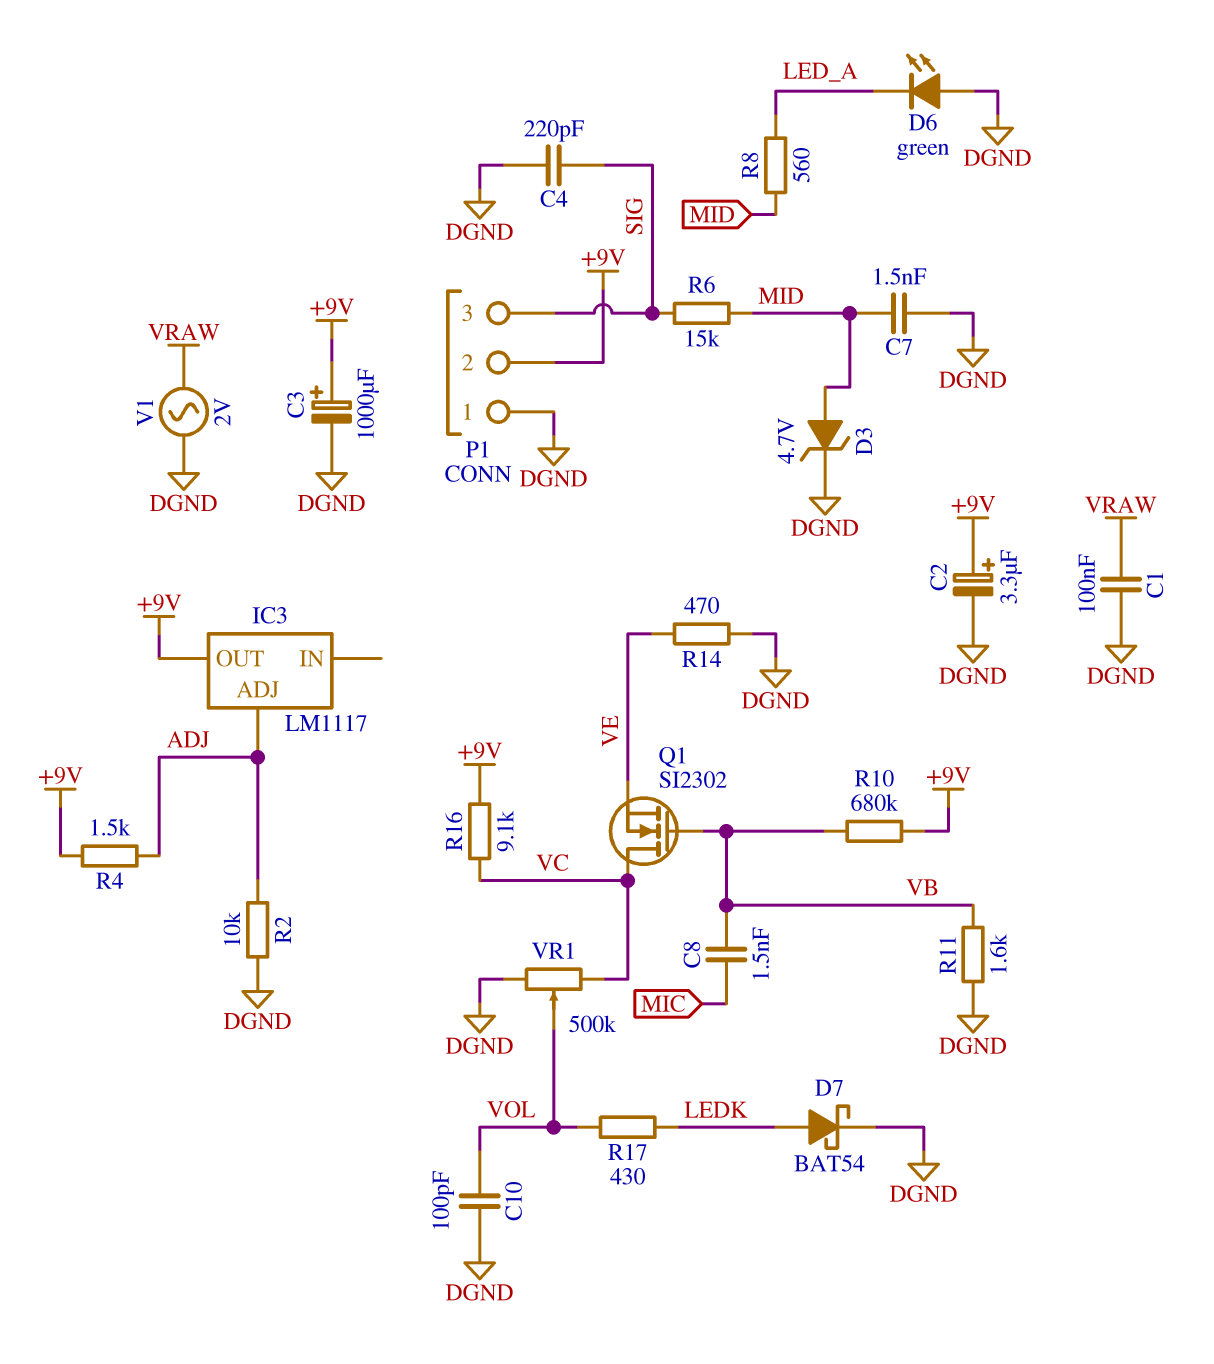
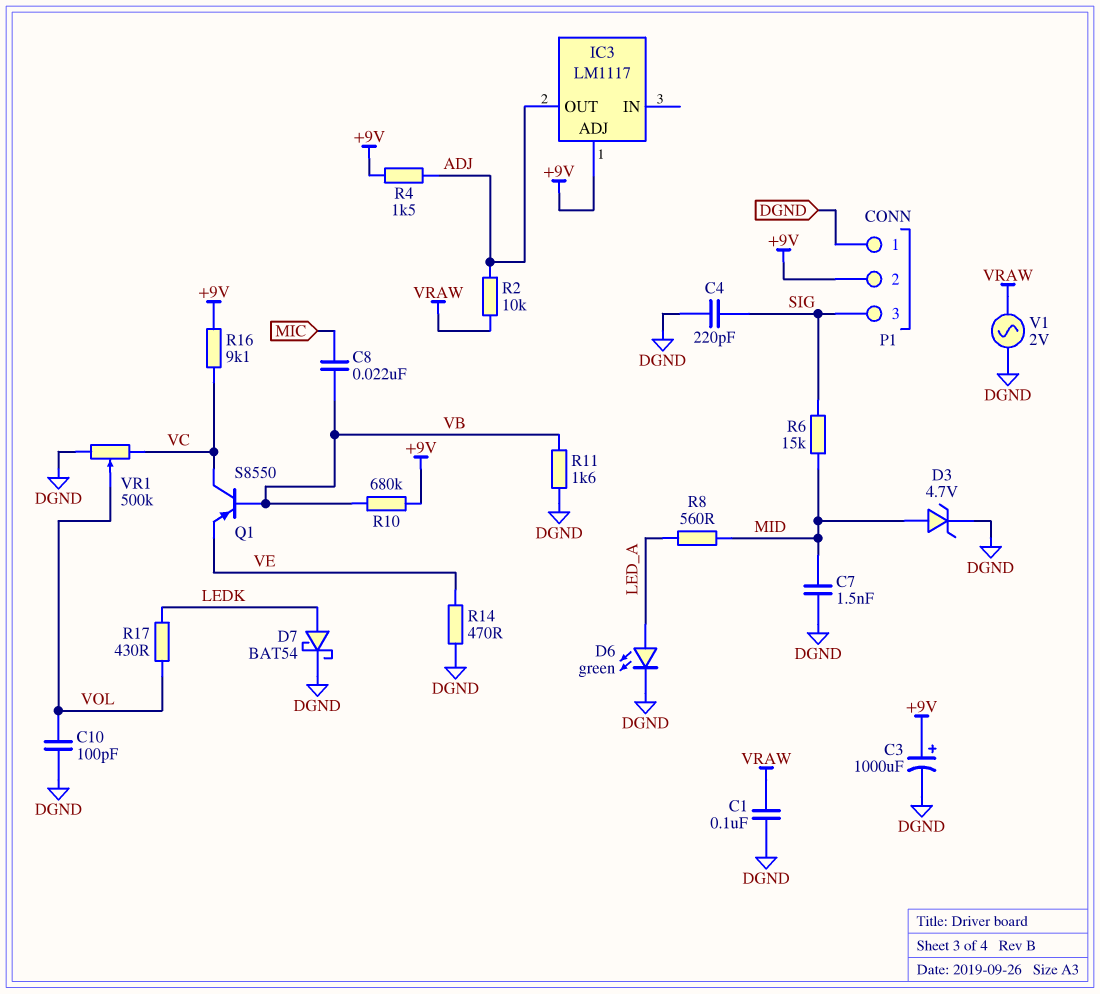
C2: 3.3uF (plus +9V, minus DGND) -> none
C8: 1.5nF (MIC, VB) -> 22nF (MIC, VB)
D6: LED green (A DGND, K LED_A) -> LED green (A LED_A, K DGND)
IC3 pin ADJ: ADJ -> +9V
IC3 pin OUT: +9V -> ADJ
Q1: NMOS SI2302 (G VB, D VC, S VE) -> PNP S8550 (B VB, C VC, E VE)
R2: 10k (ADJ, DGND) -> 10k (ADJ, VRAW)

